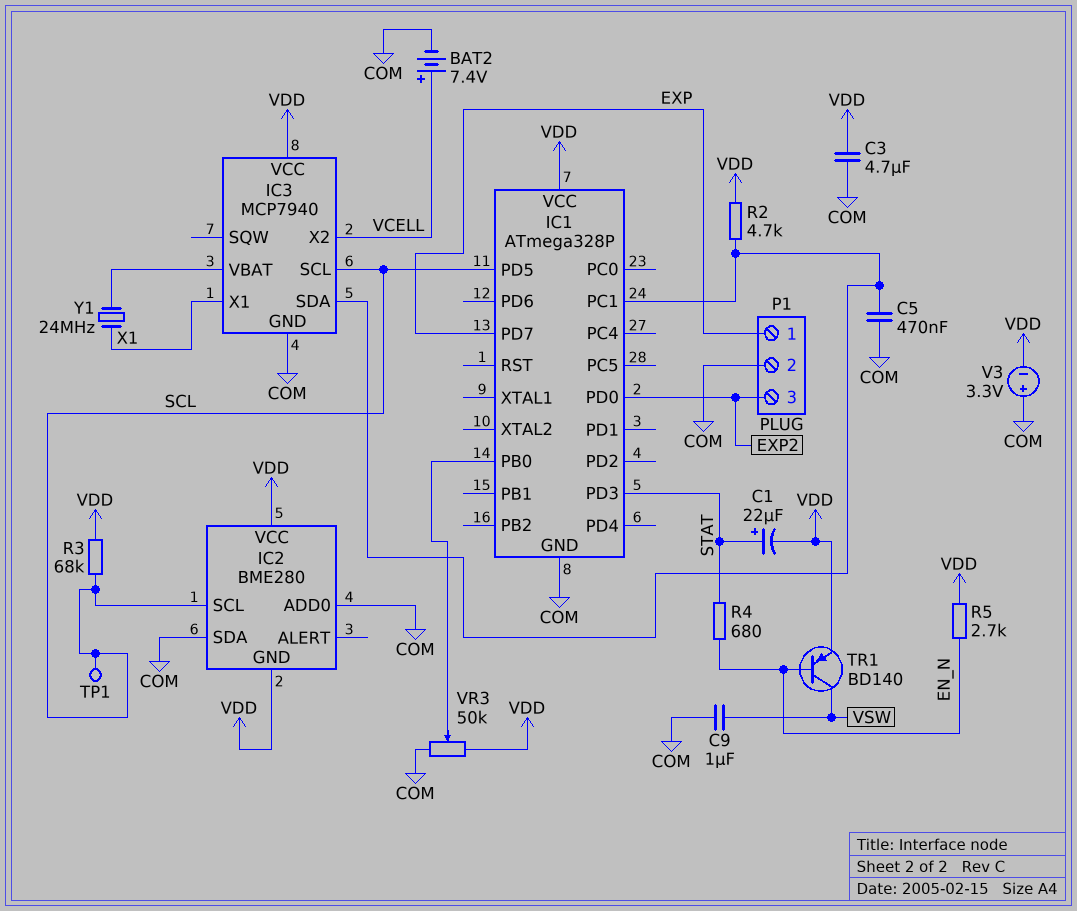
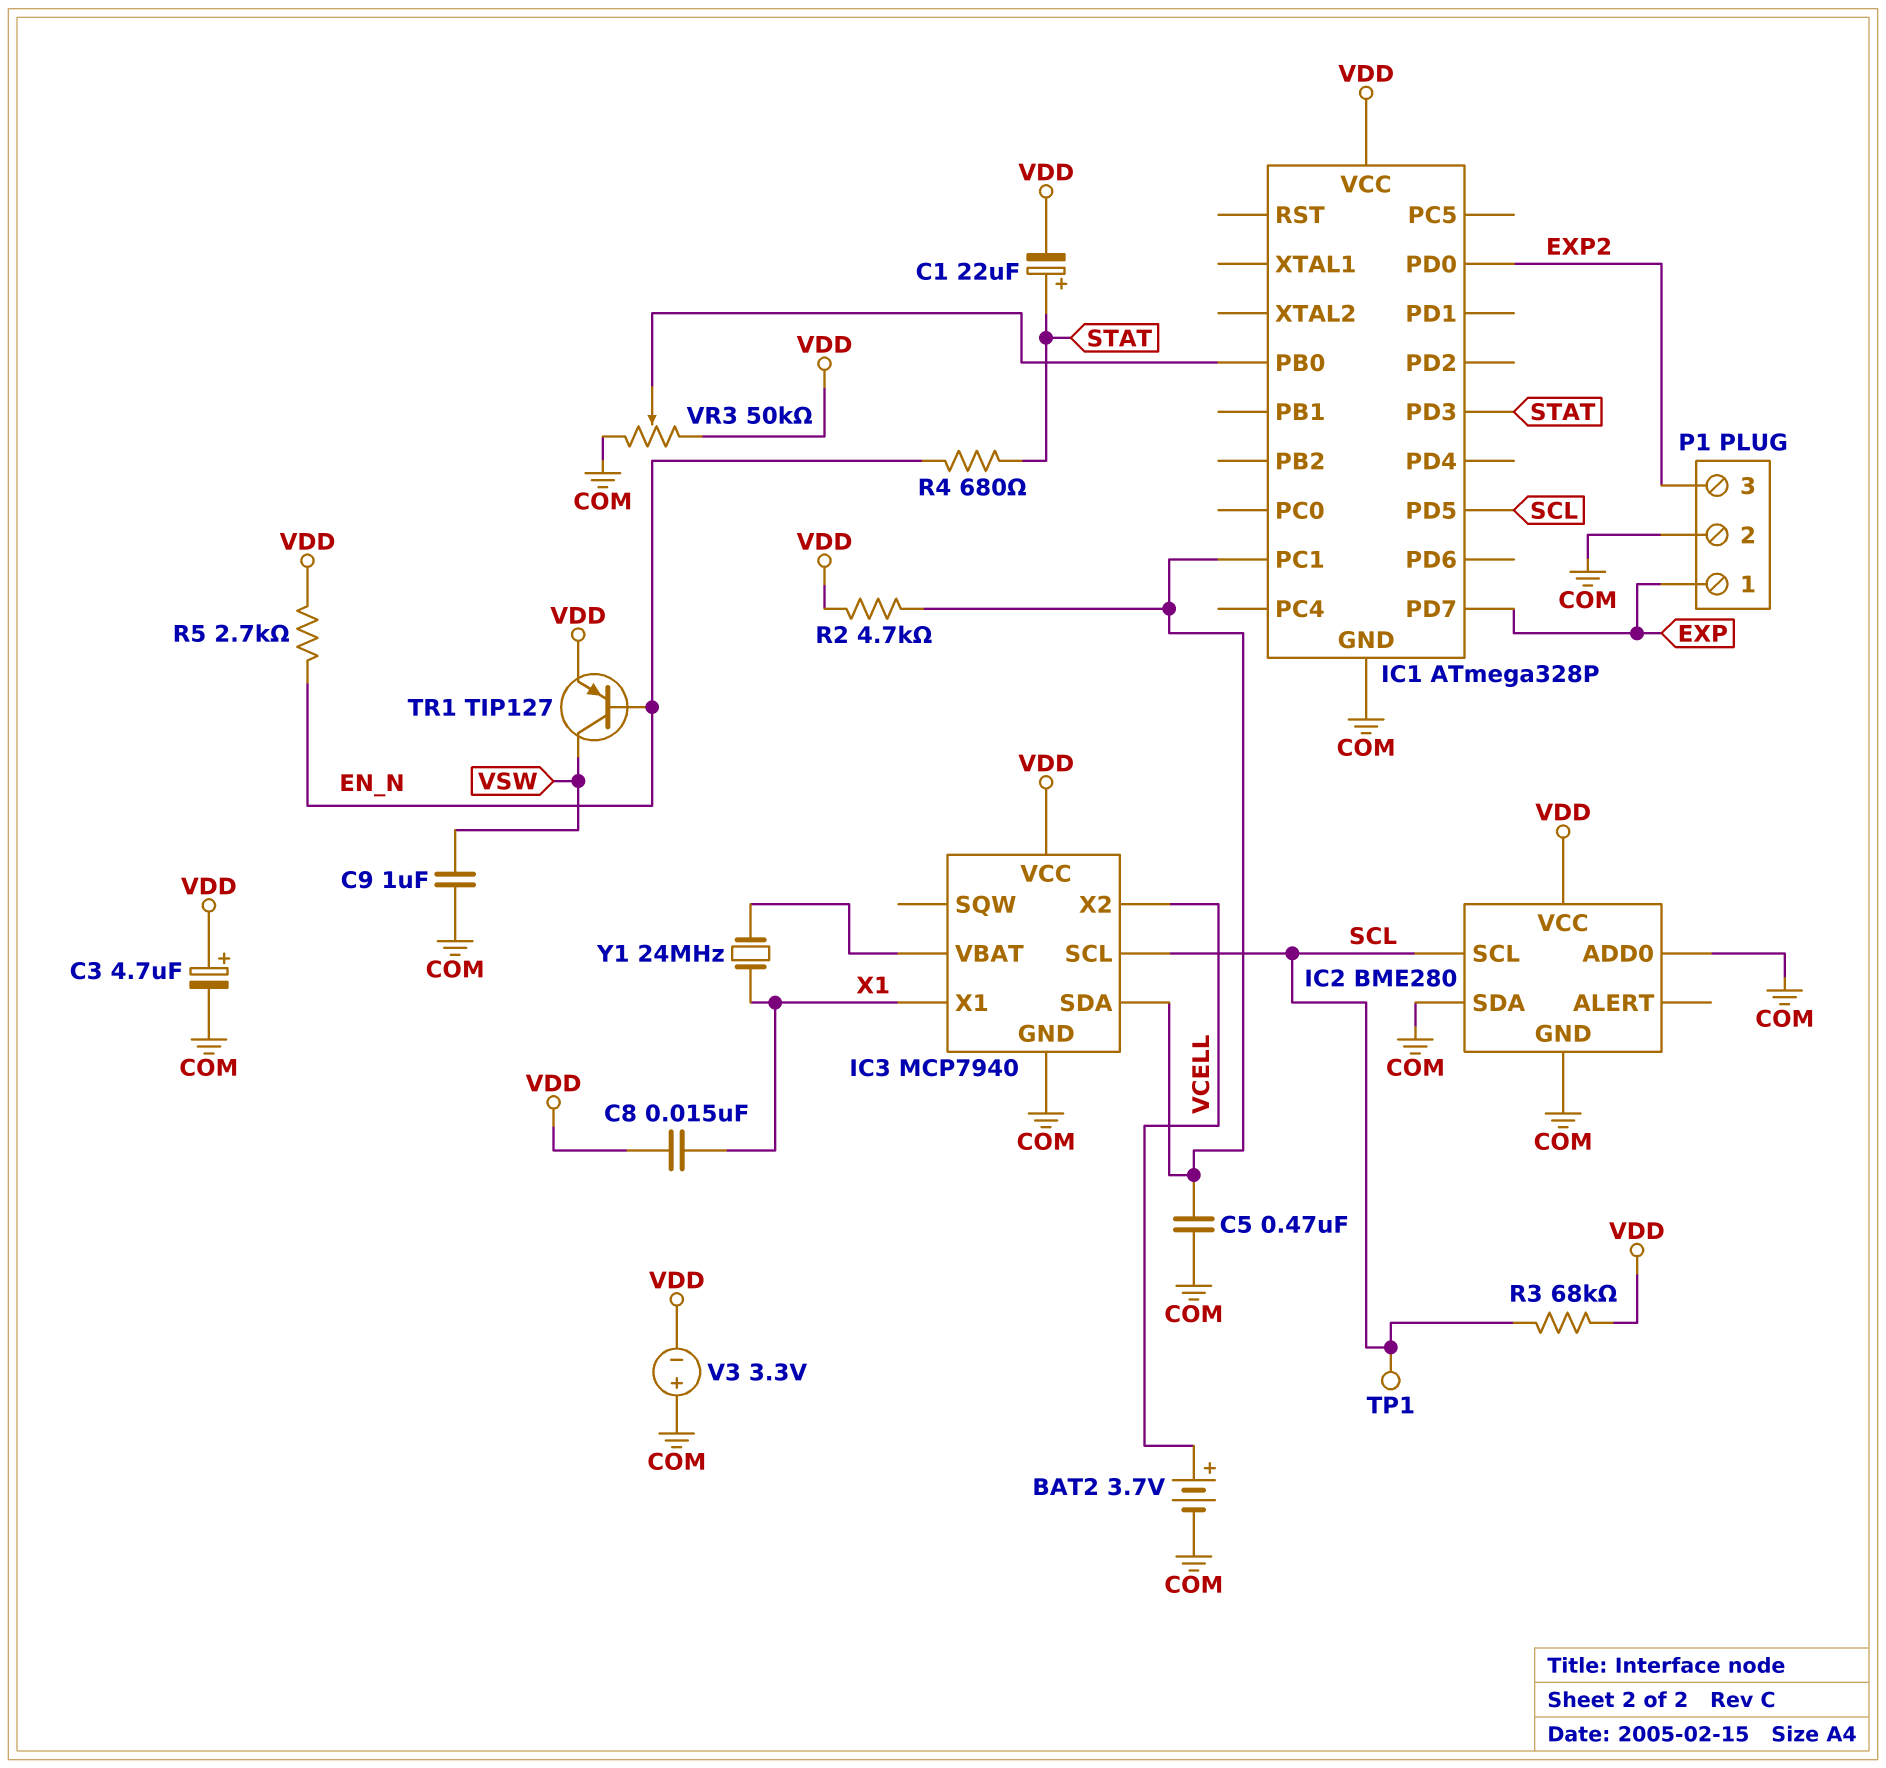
BAT2: 7.4V (plus VCELL, minus COM) -> 3.7V (plus VCELL, minus COM)
C3: 4.7uF (COM, VDD) -> 4.7uF (plus VDD, minus COM)
C8: none -> 15nF (VDD, X1)
IC2 pin GND: VDD -> COM
TR1: PNP BD140 (B EN_N, C VSW, E VDD) -> PNP TIP127 (B EN_N, C VSW, E VDD)

